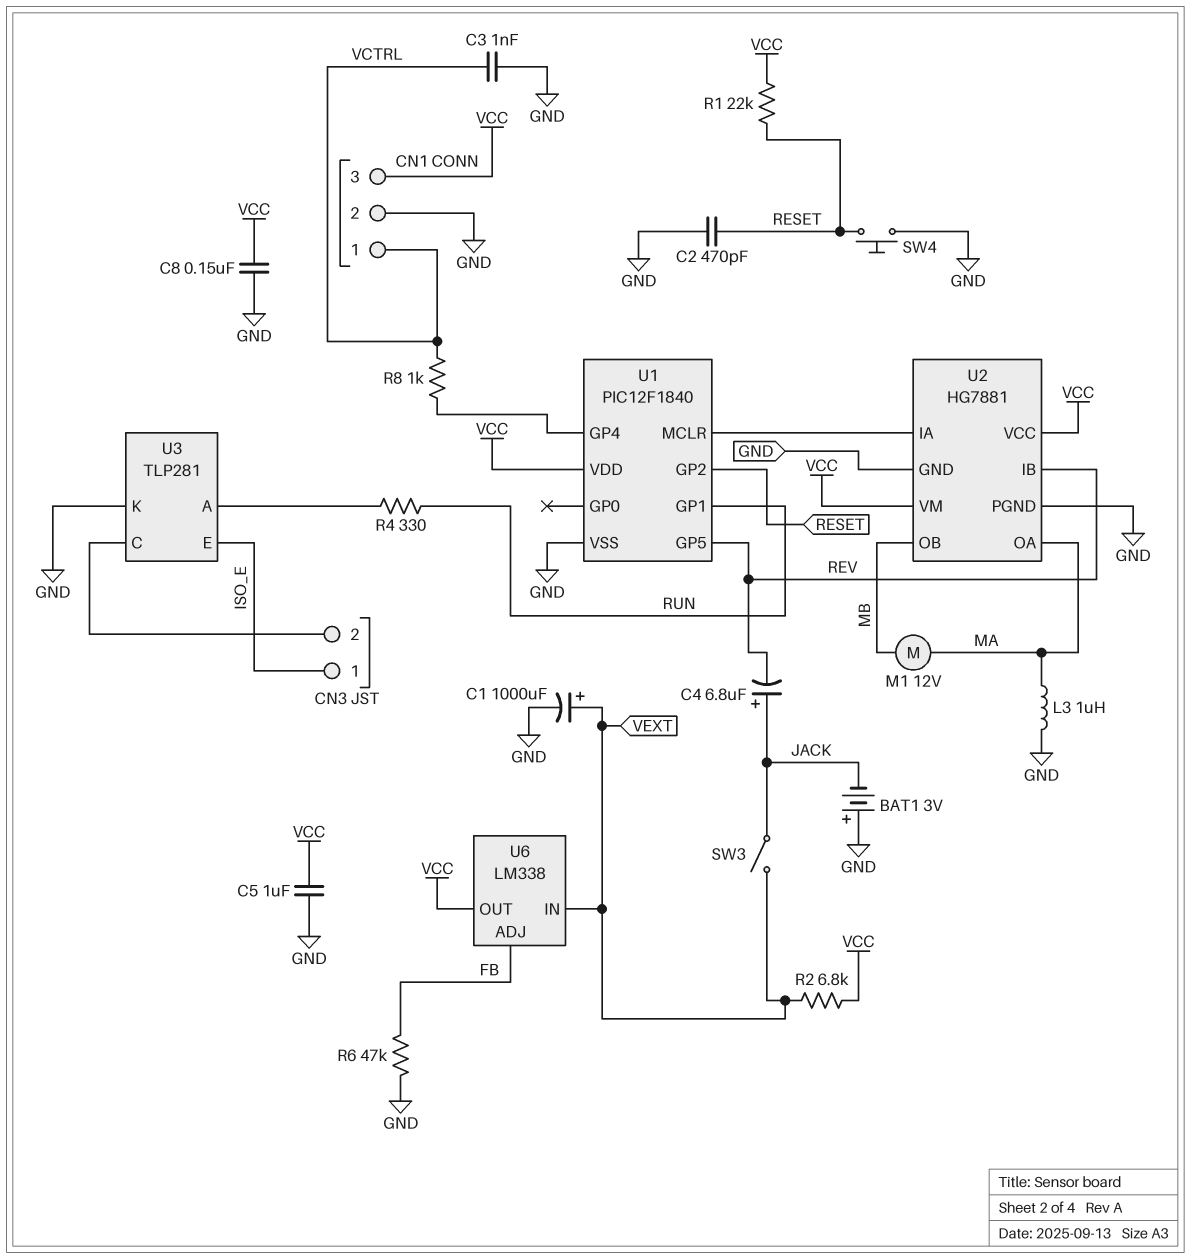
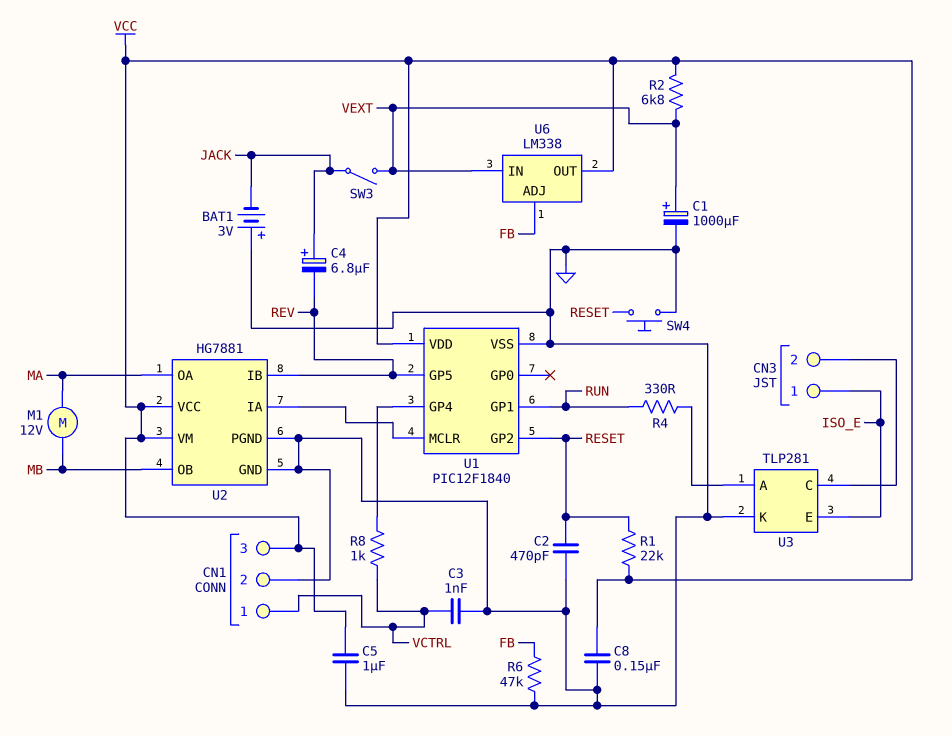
L3: 1uH (GND, MA) -> none

